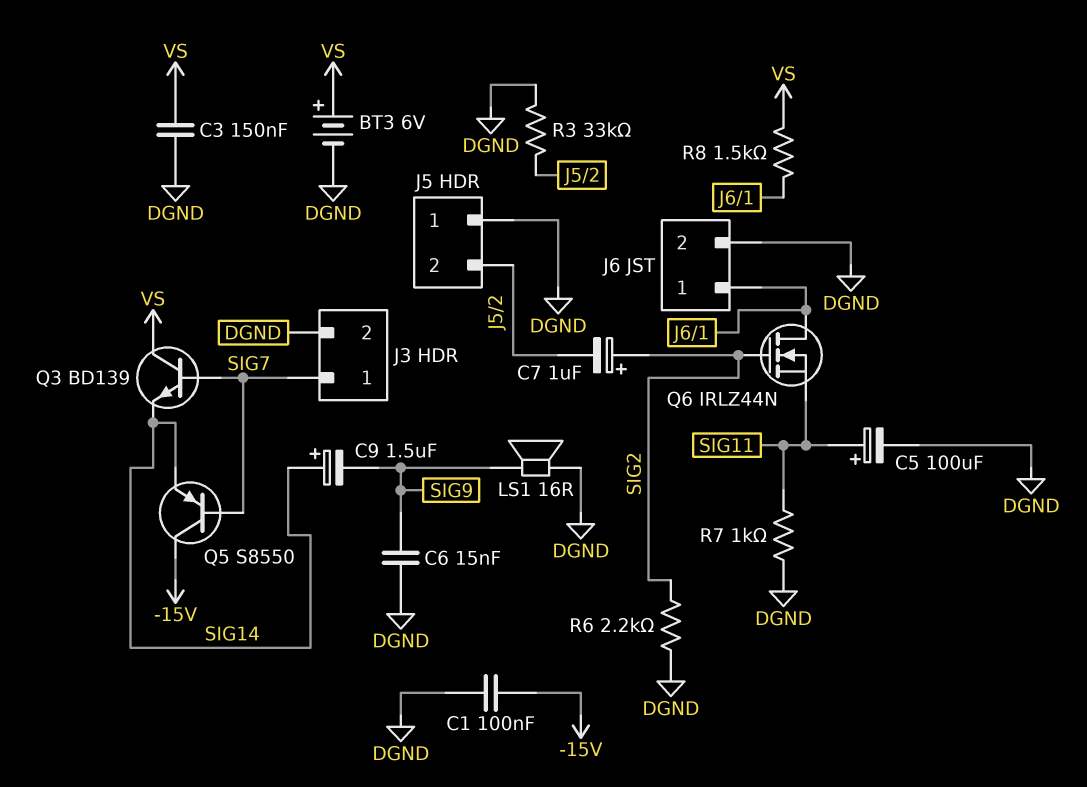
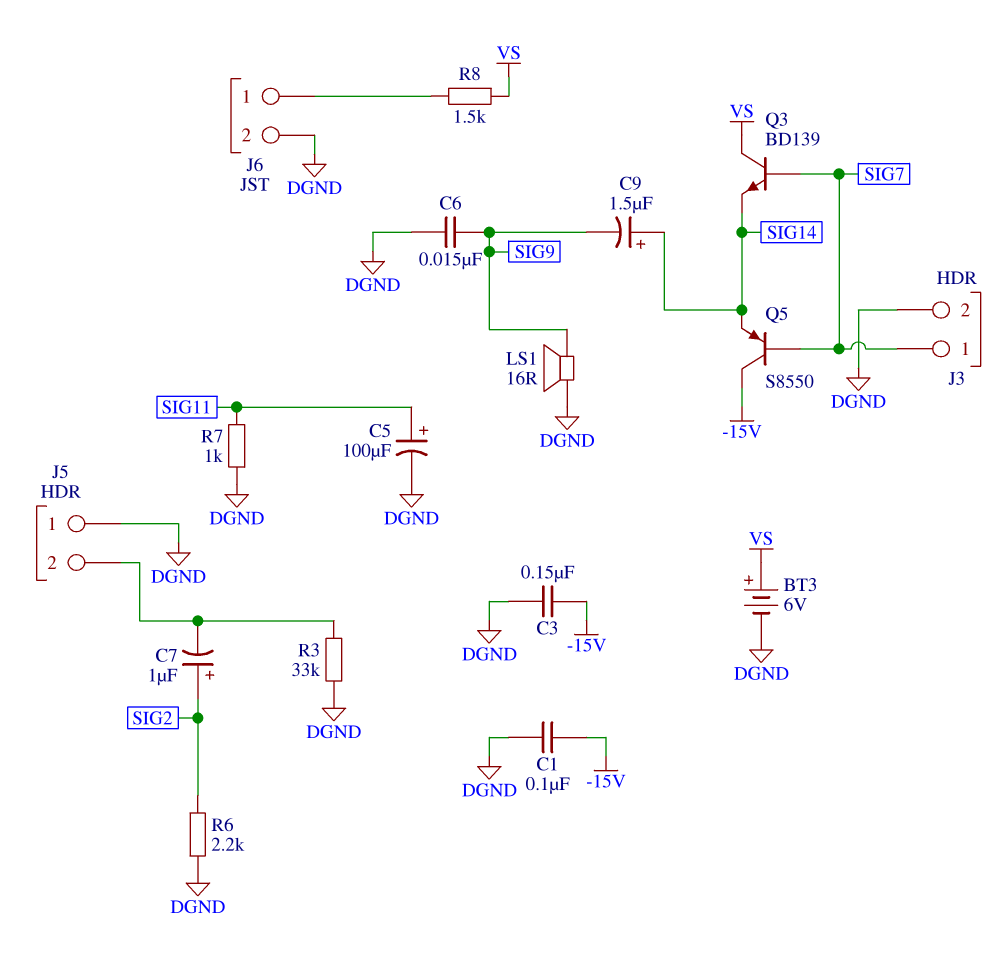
C3: 150nF (DGND, VS) -> 150nF (-15V, DGND)
Q6: NMOS IRLZ44N (G SIG2, D J6/1, S SIG11) -> none

